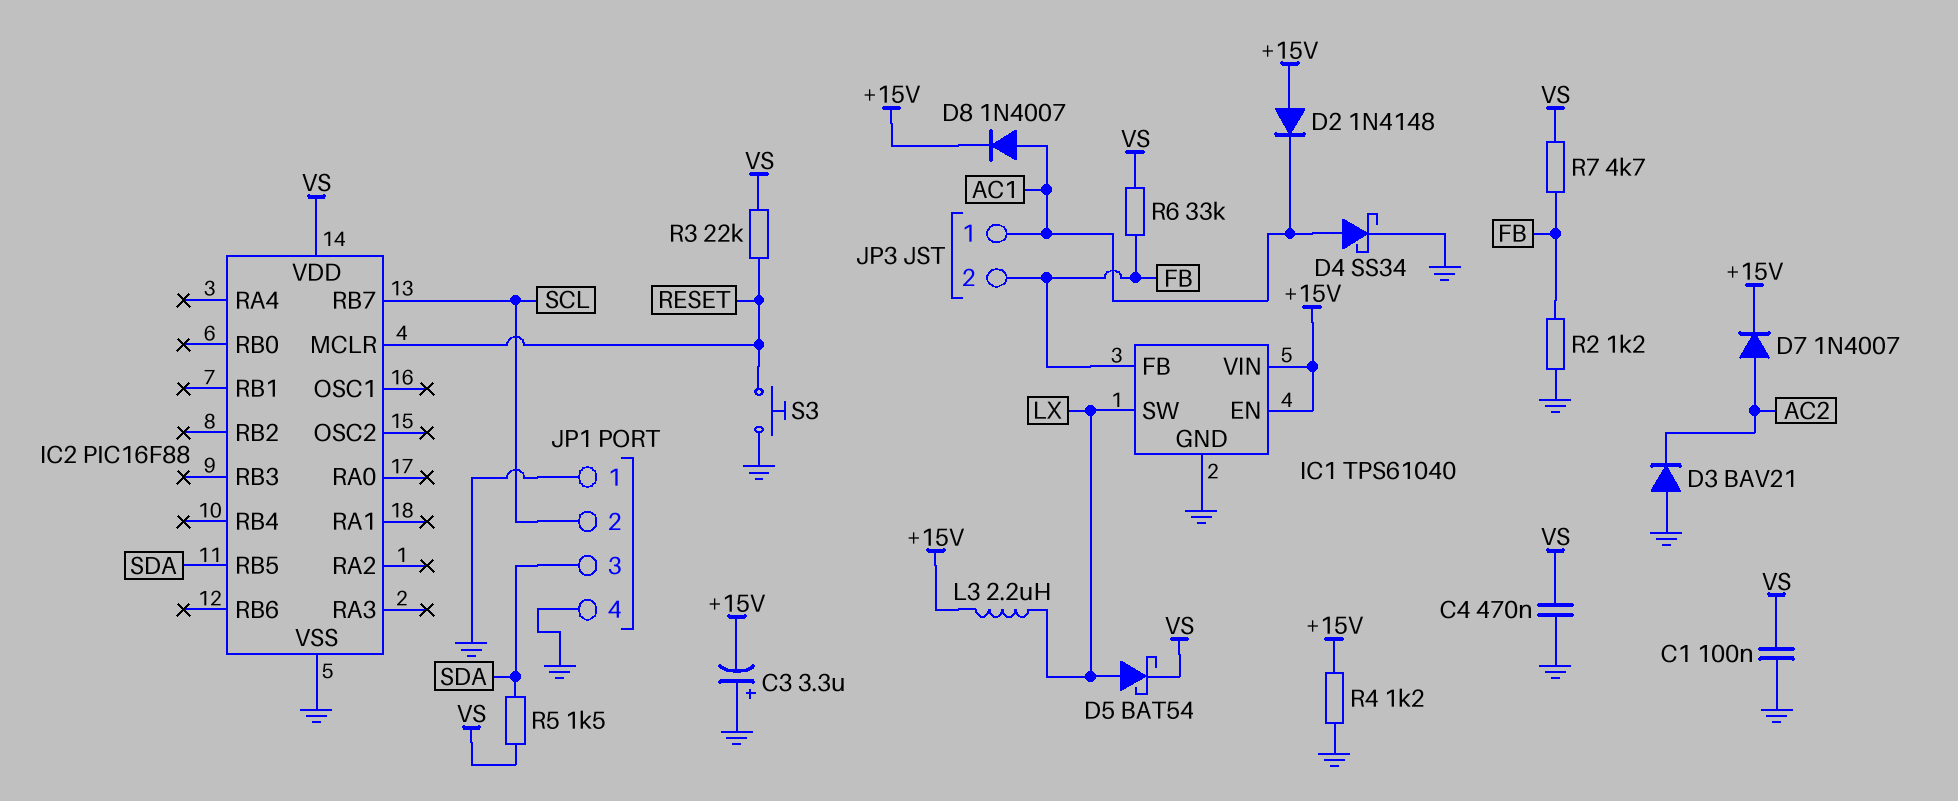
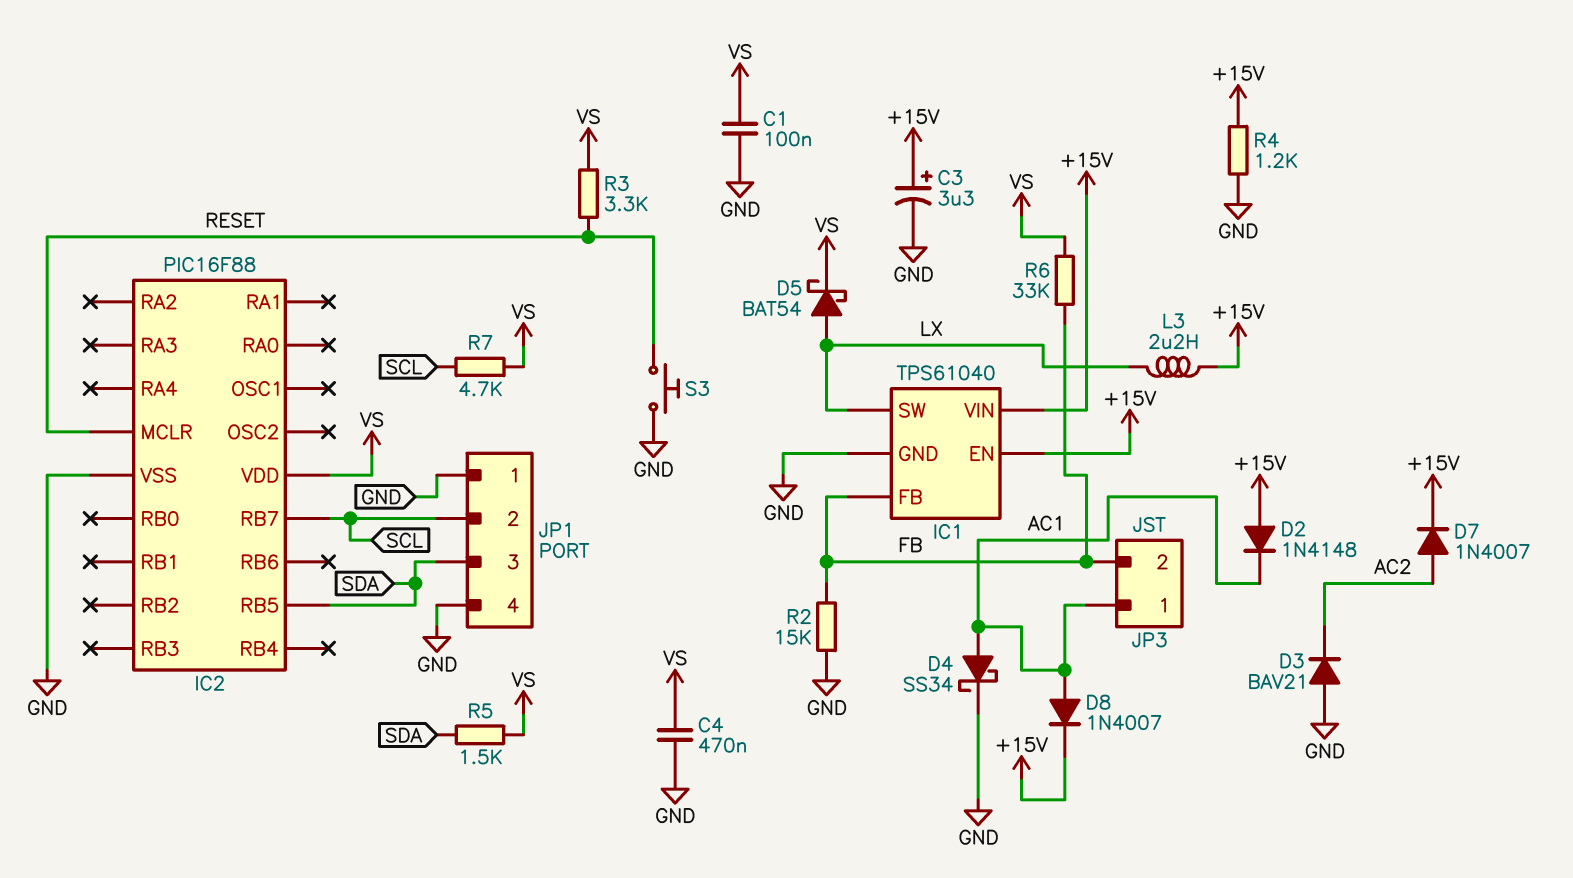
C3: 3.3uF (plus GND, minus +15V) -> 3.3uF (plus +15V, minus GND)
R2: 1.2k (FB, GND) -> 15k (FB, GND)
R3: 22k (RESET, VS) -> 3.3k (RESET, VS)
R7: 4.7k (FB, VS) -> 4.7k (SCL, VS)

